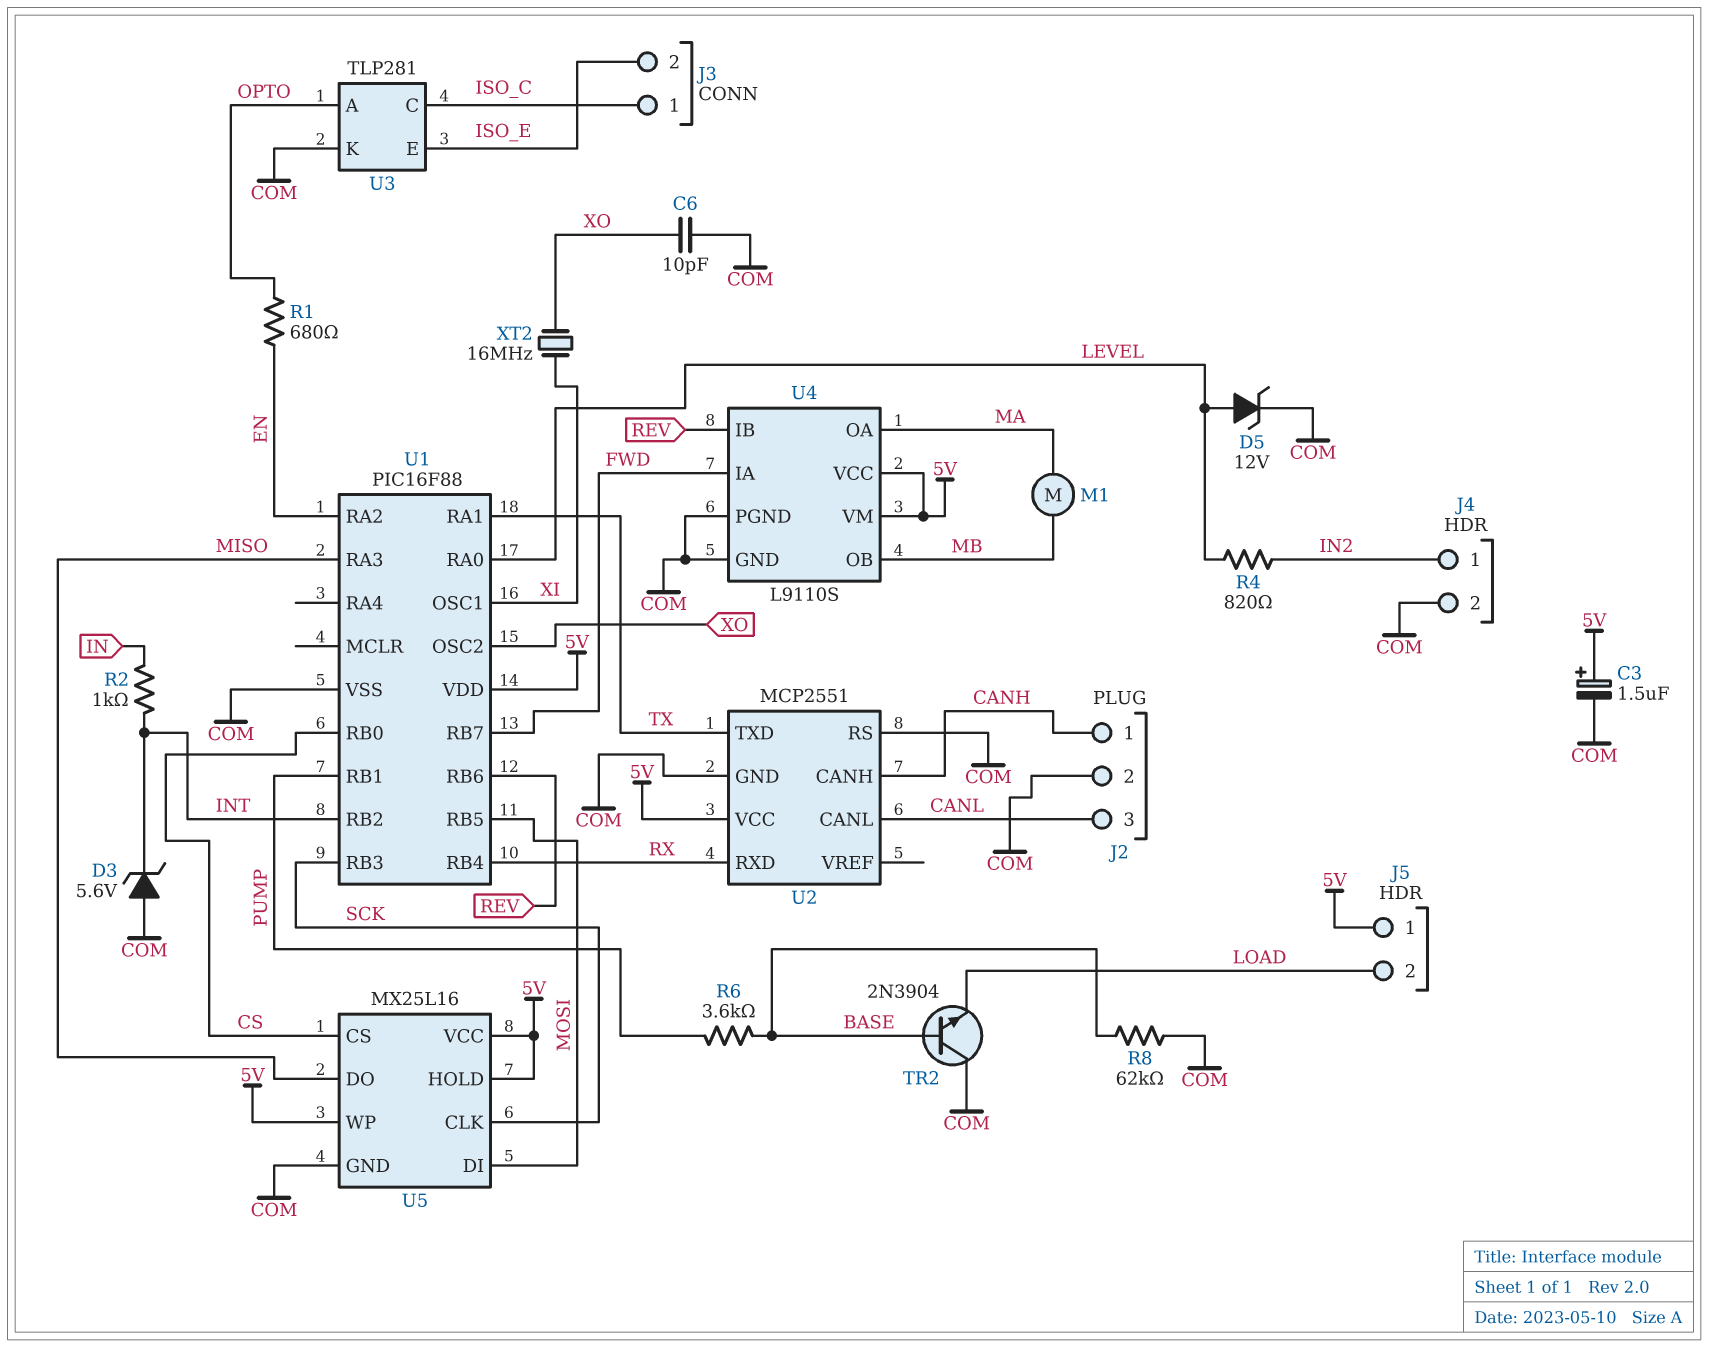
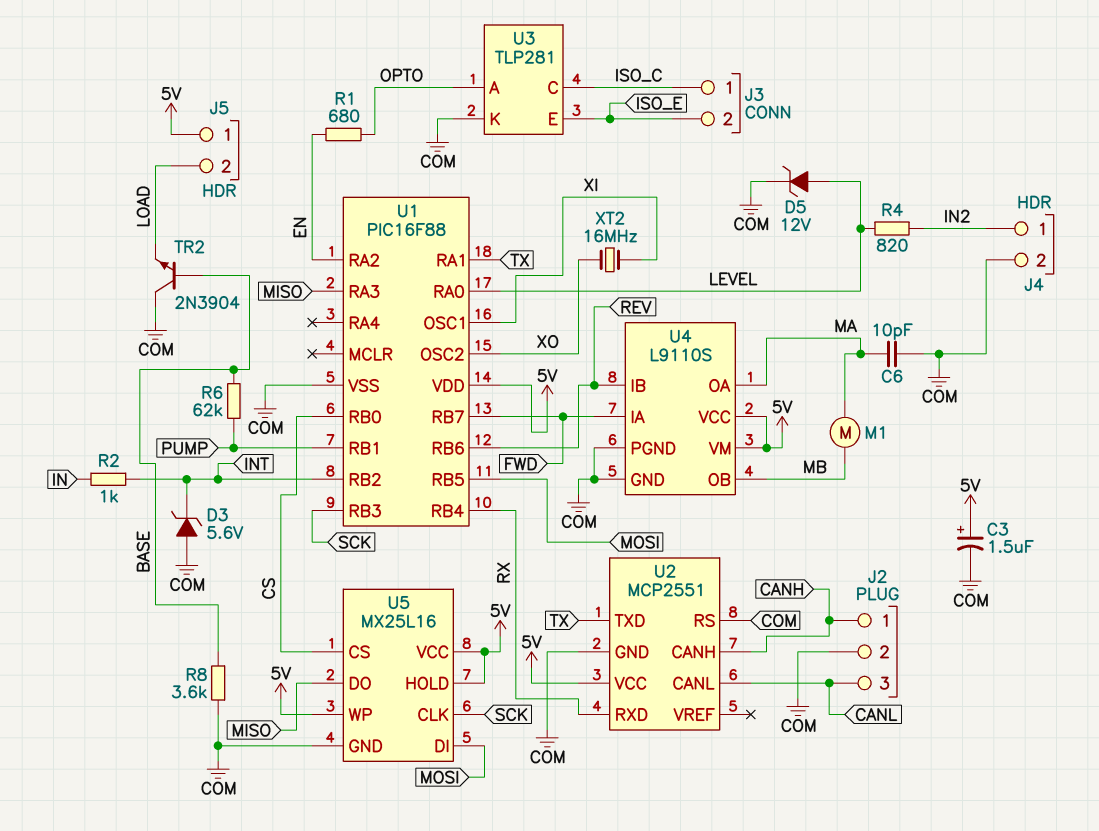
C6: 10pF (COM, XO) -> 10pF (COM, MA)
R6: 3.6k (BASE, PUMP) -> 62k (BASE, PUMP)
R8: 62k (BASE, COM) -> 3.6k (BASE, COM)

